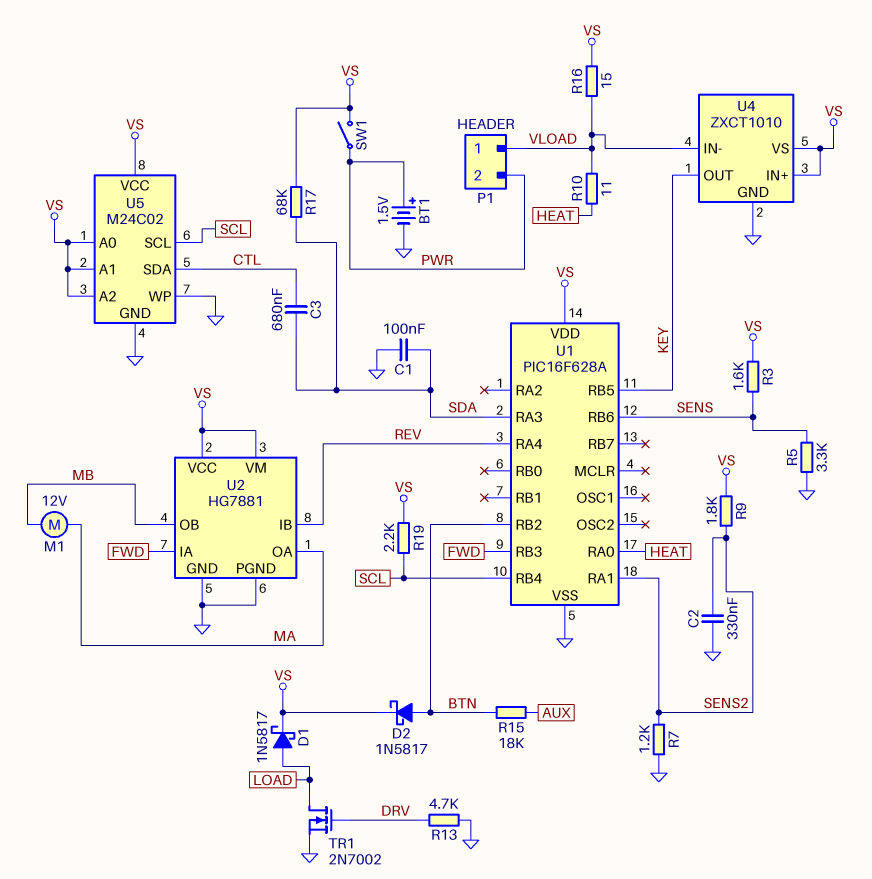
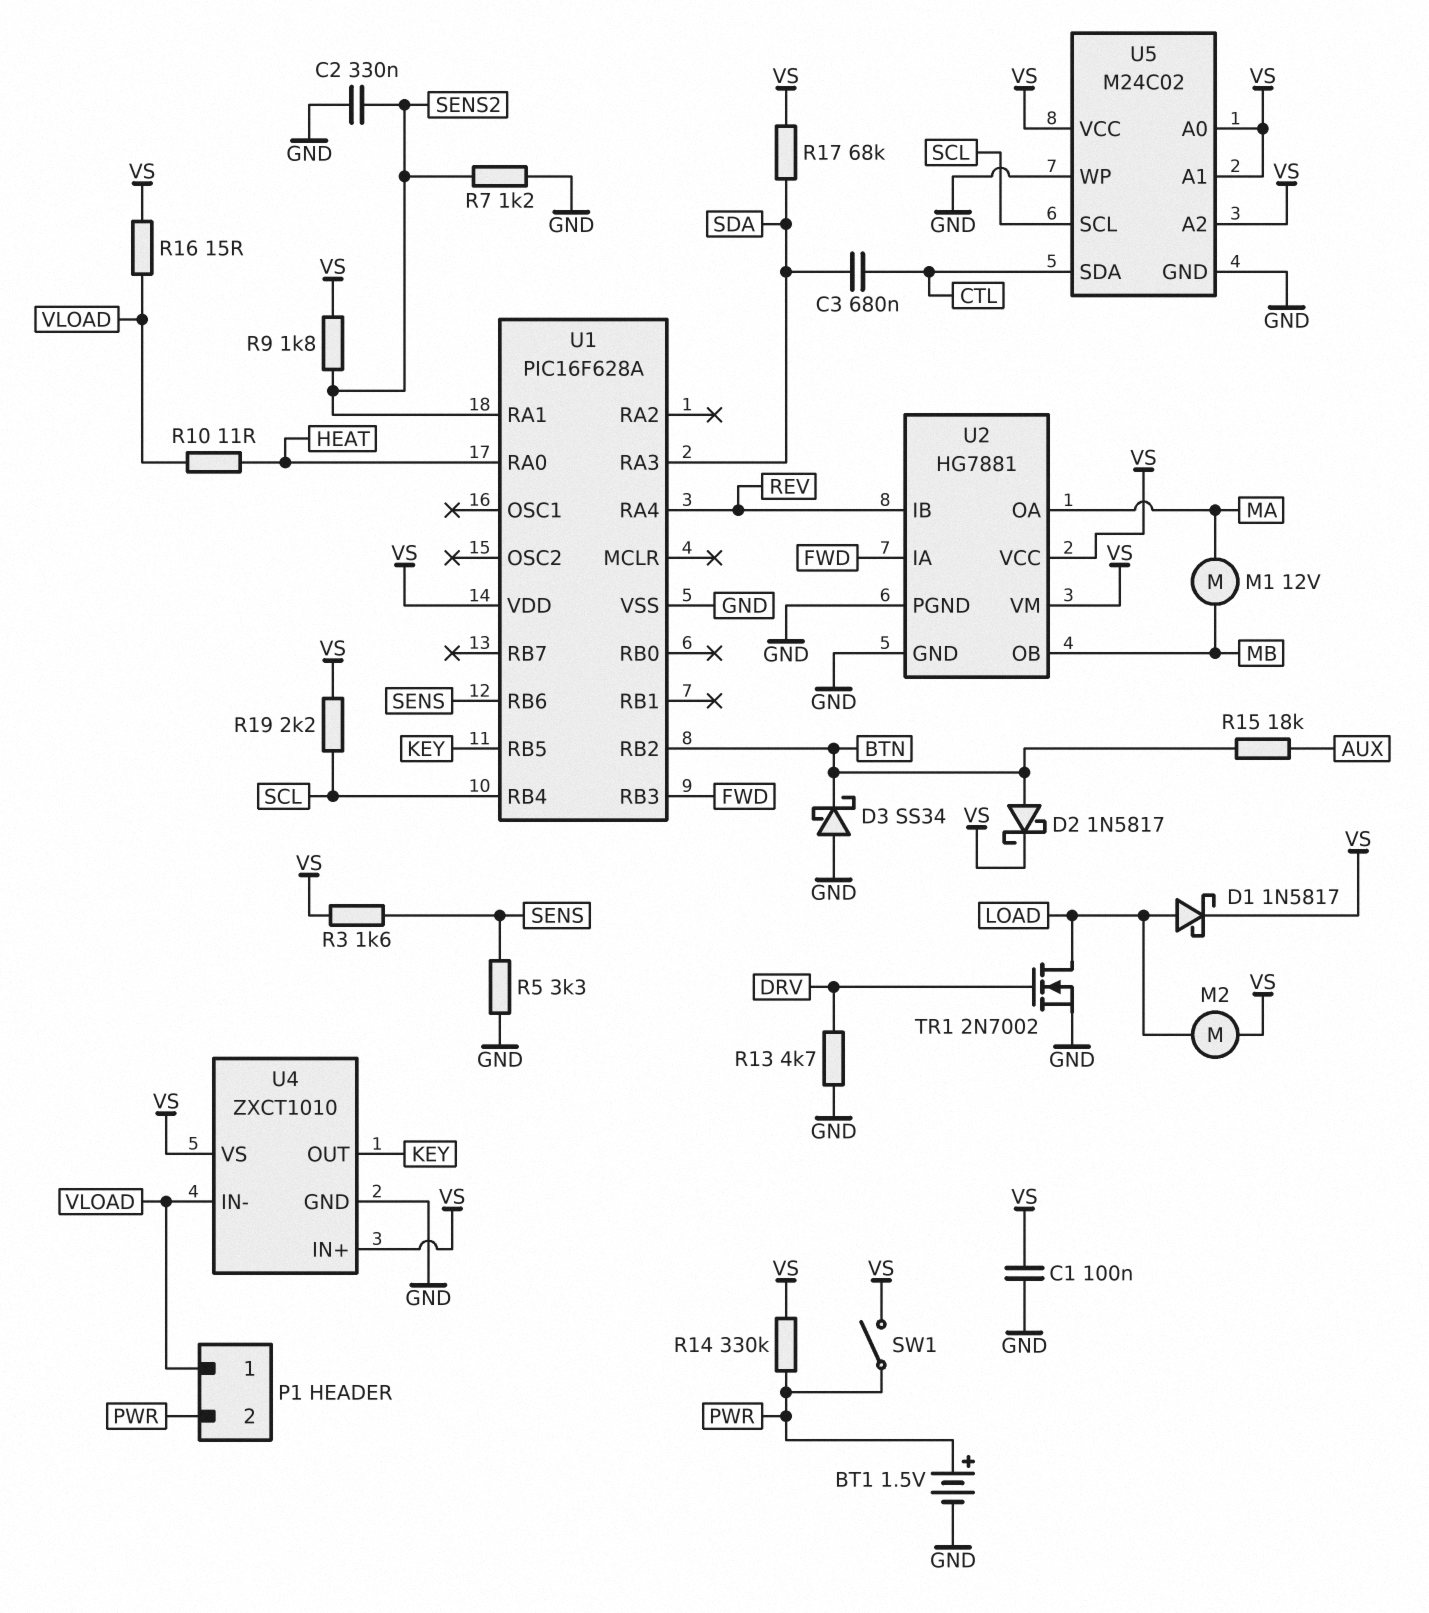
C1: 100nF (GND, SDA) -> 100nF (GND, VS)
D3: none -> schottky SS34 (A GND, K BTN)
M2: none -> motor (LOAD, VS)
R14: none -> 330k (PWR, VS)

